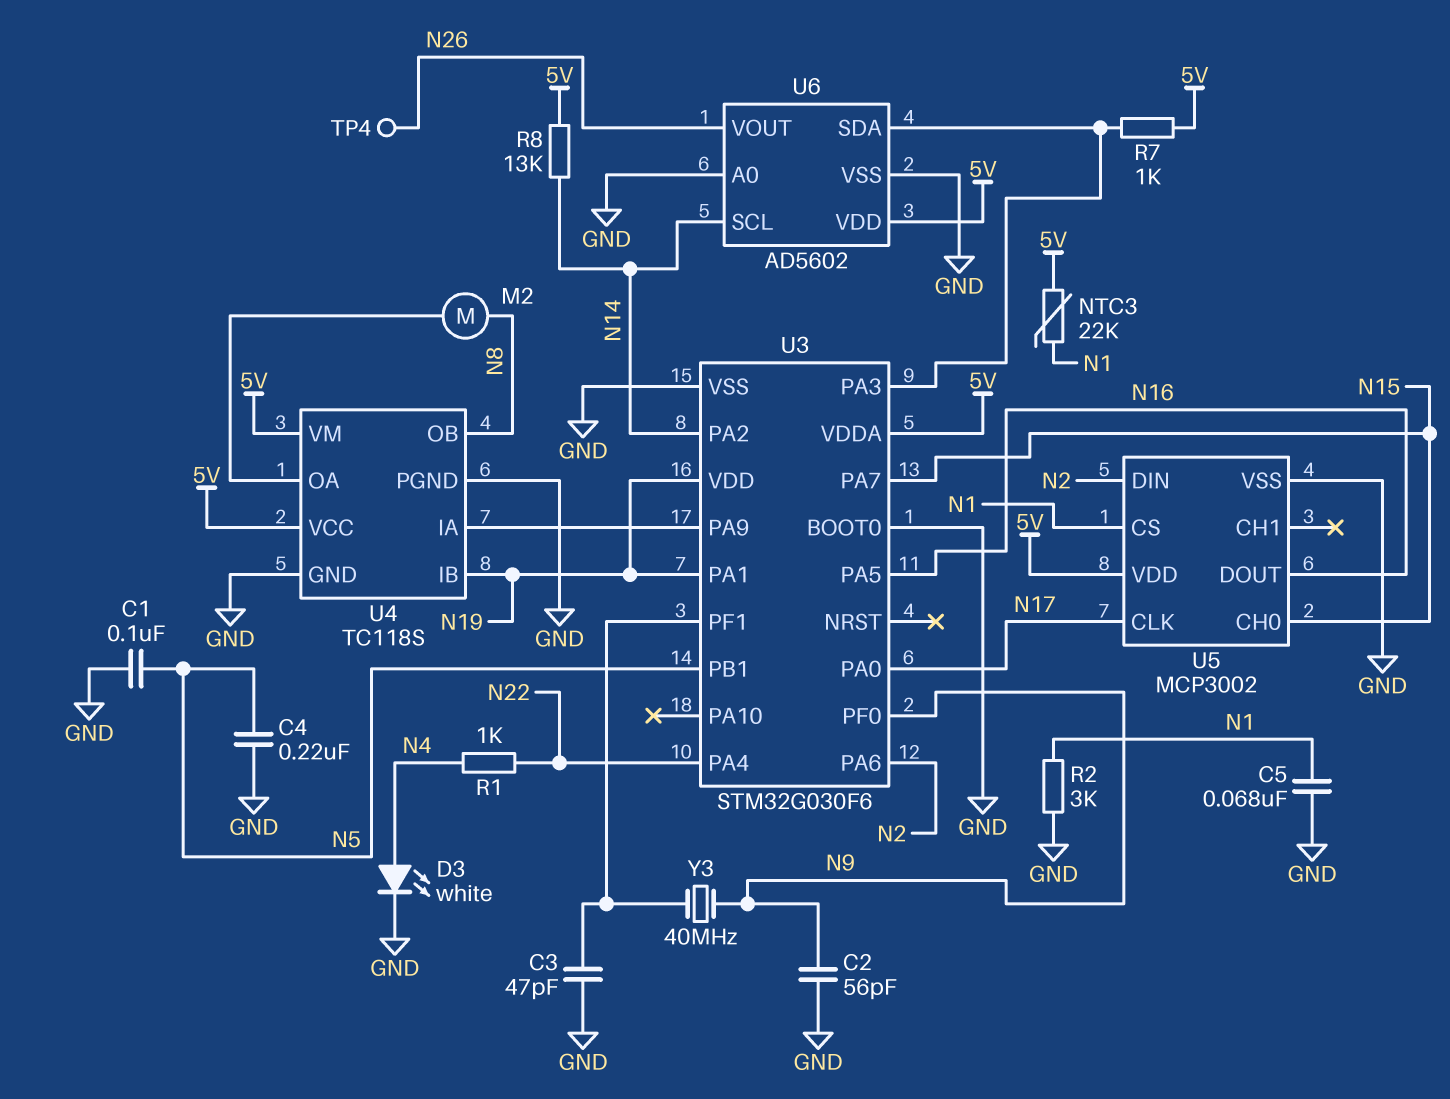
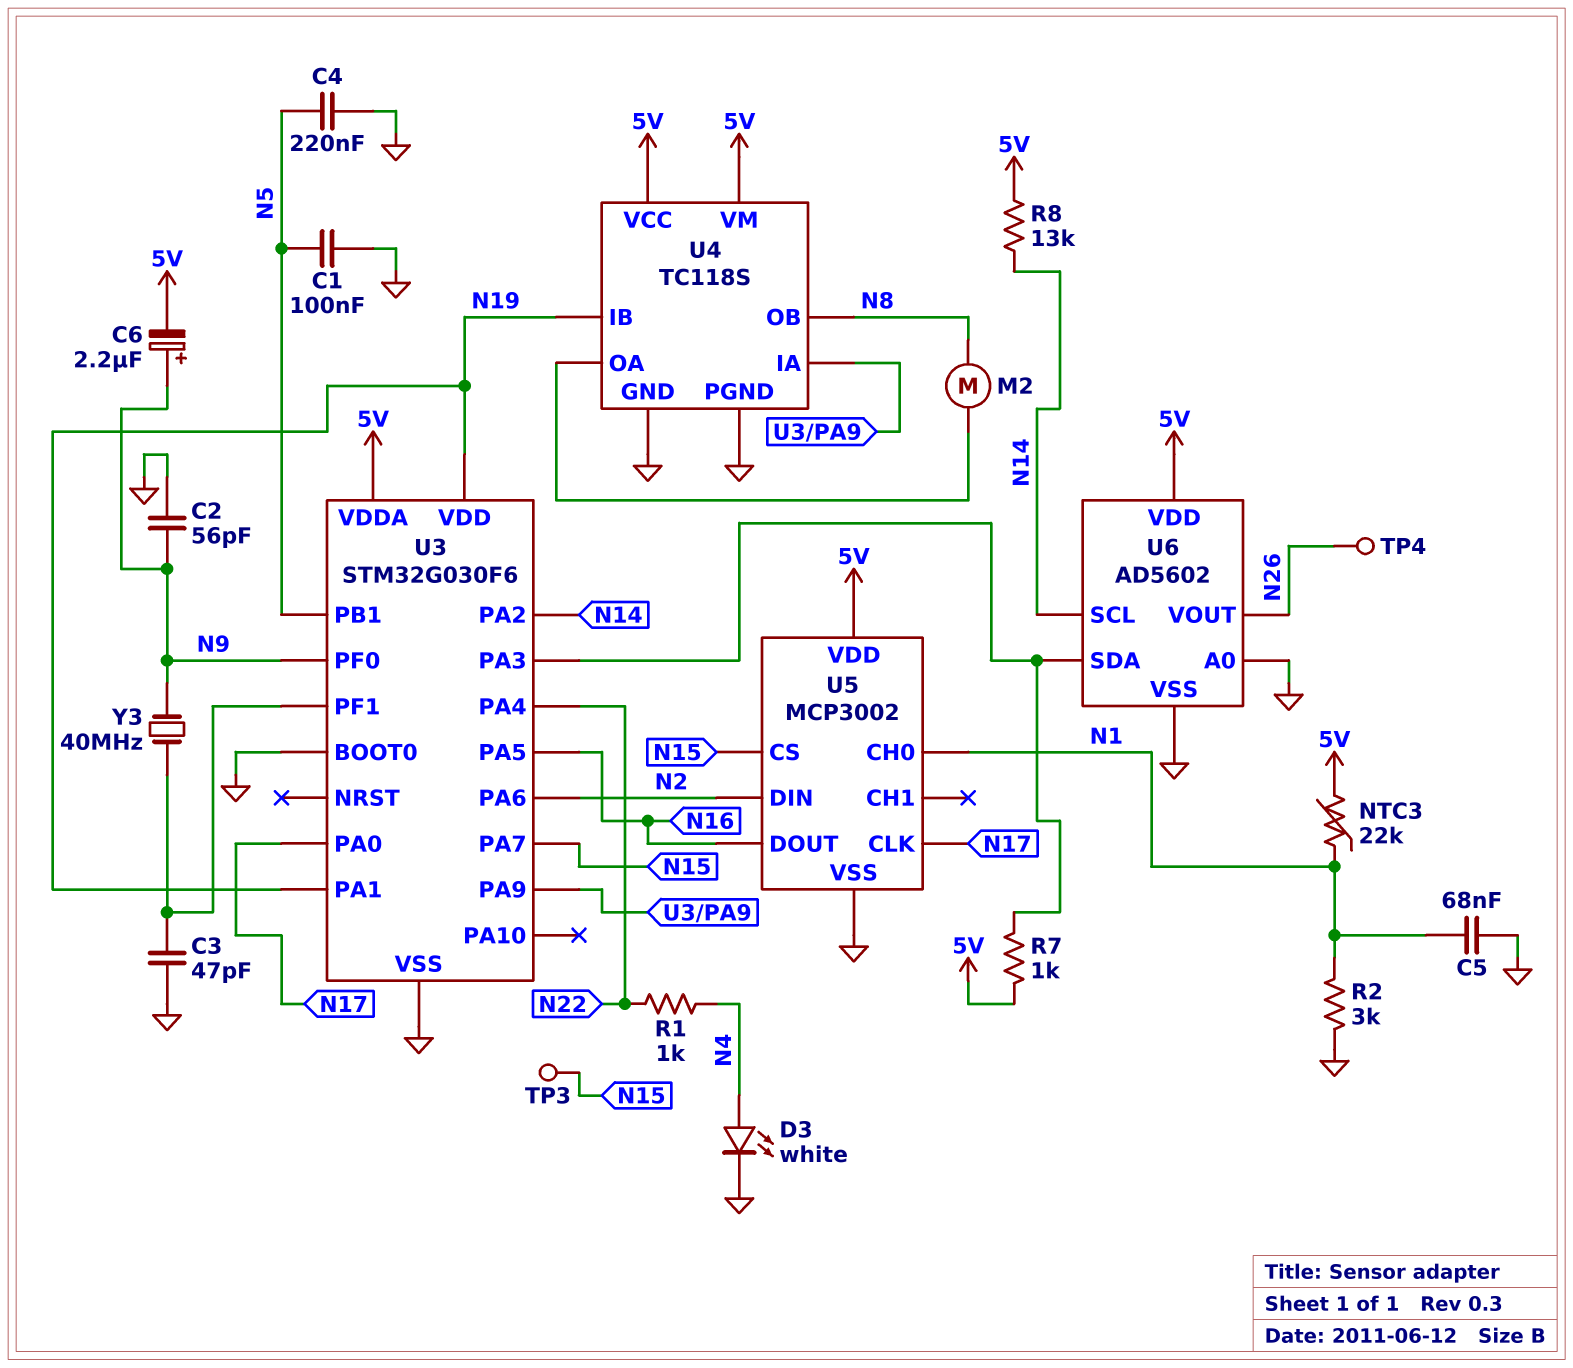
C6: none -> 2.2uF (plus N9, minus 5V)
TP3: none -> test point (N15)
U5 pin CH0: N15 -> N1
U5 pin CS: N1 -> N15

